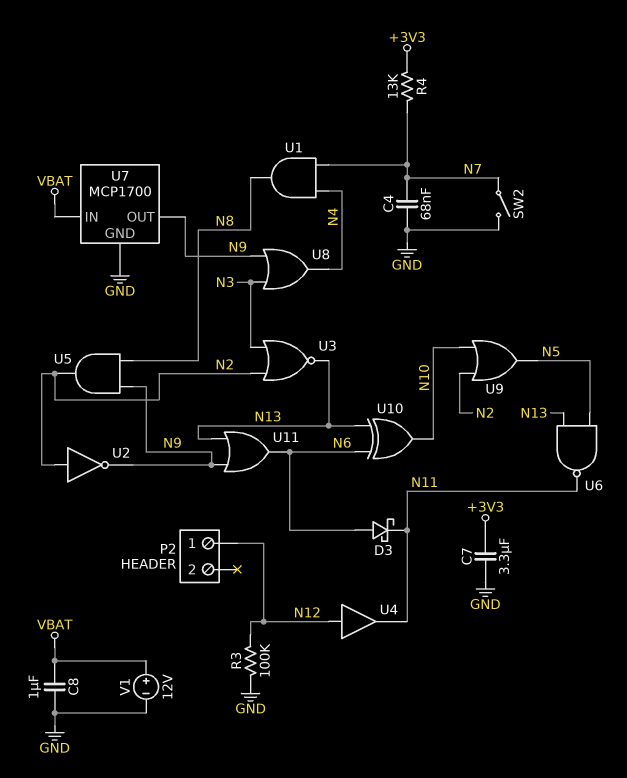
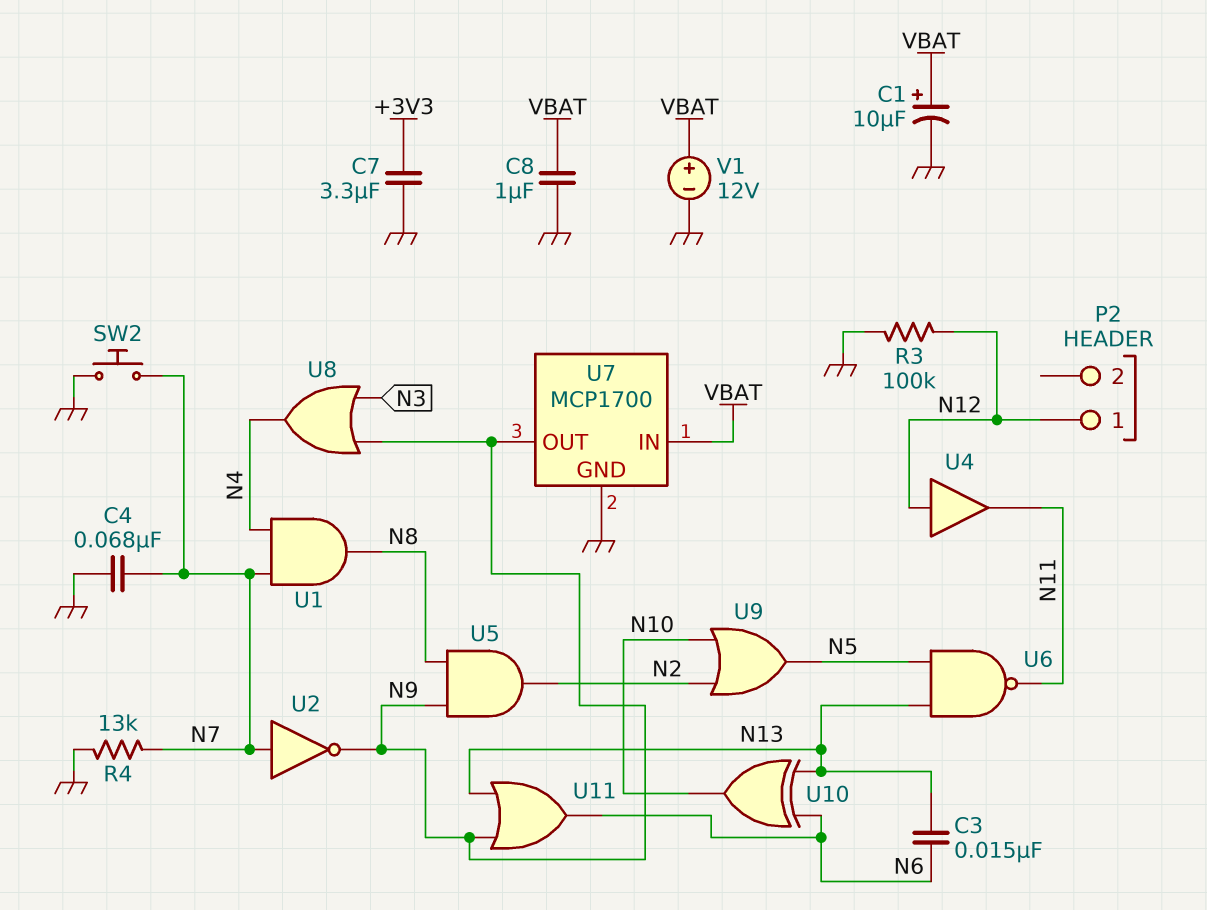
C1: none -> 10uF (plus VBAT, minus GND)
C3: none -> 15nF (N6, N13)
D3: schottky (A N6, K N11) -> none
R4: 13k (+3V3, N7) -> 13k (GND, N7)
SW2: switch (GND, N7) -> button (GND, N7)
U2: NOT (in N2, out N9) -> NOT (in N7, out N9)
U3: NOR (in N2, in N3, out N13) -> none

